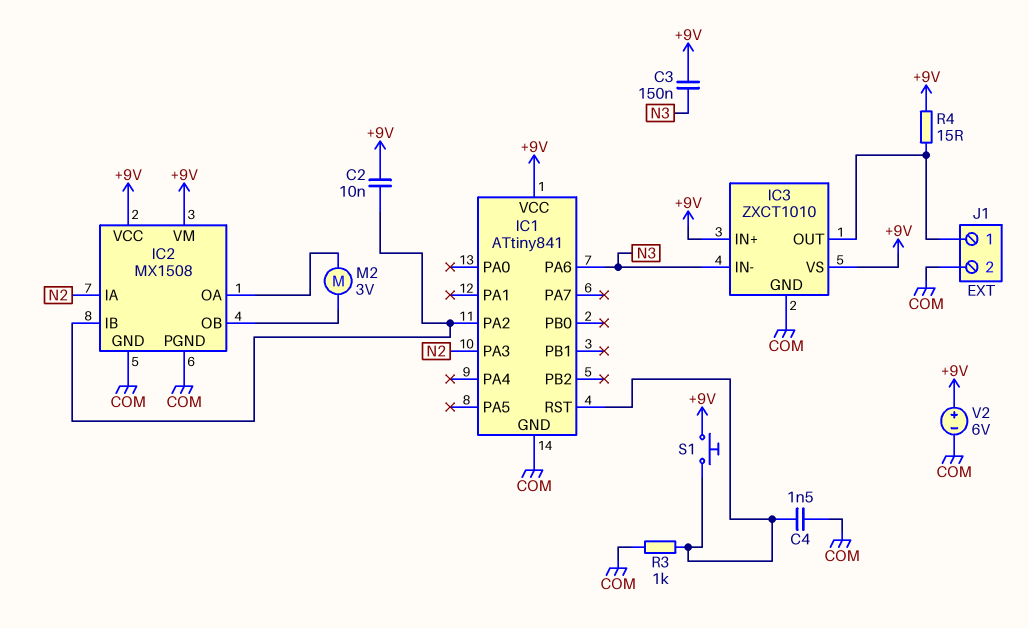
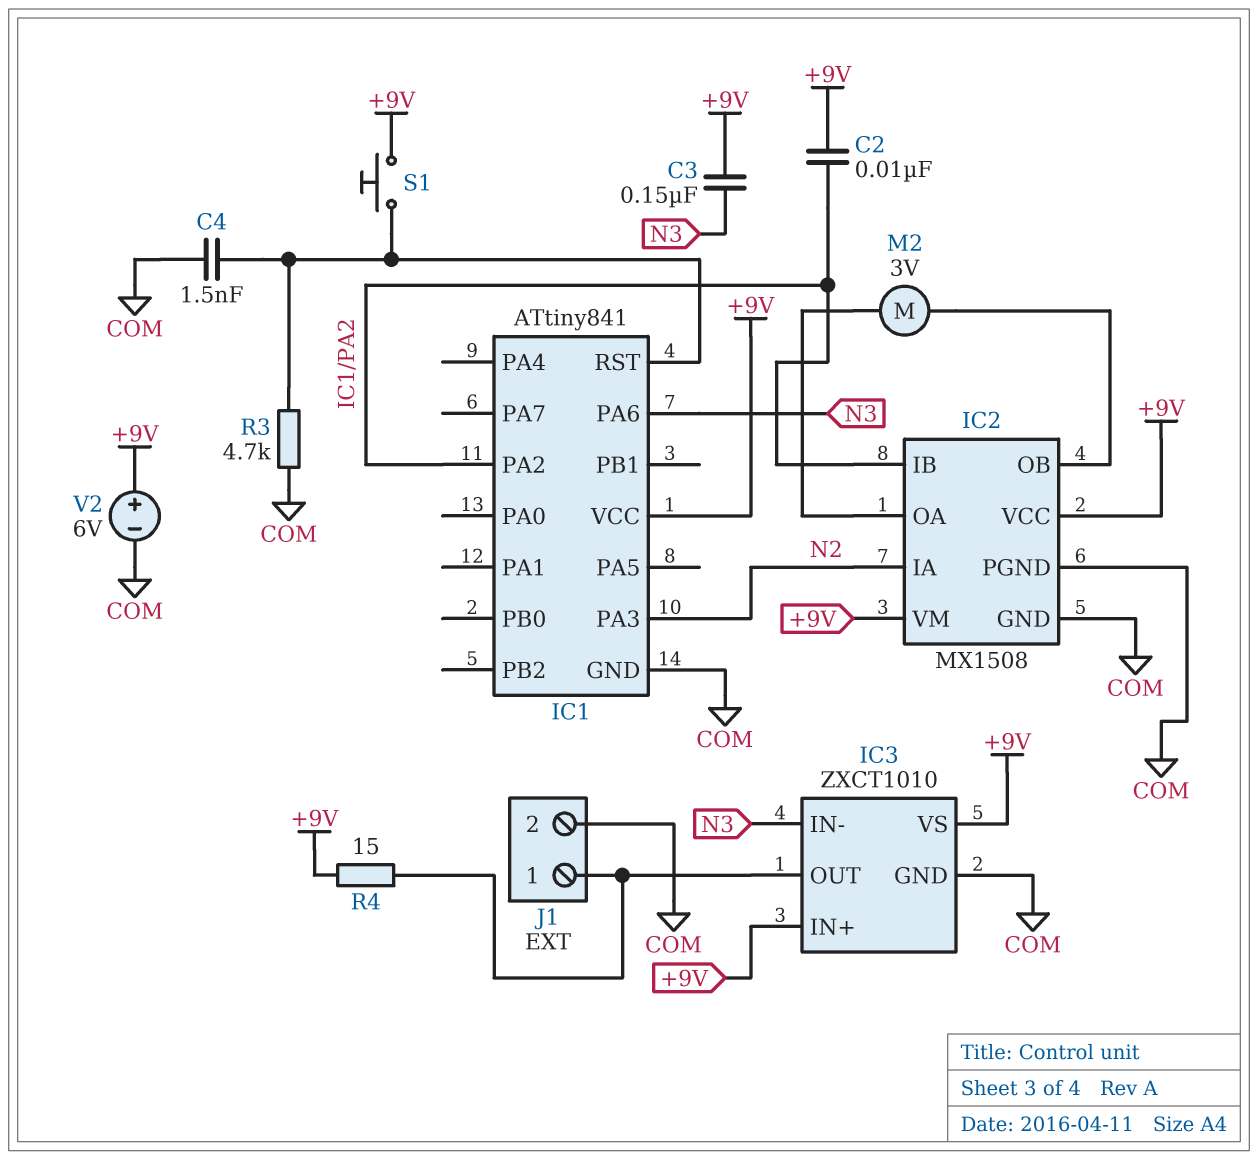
R3: 1k (COM, IC1/RST) -> 4.7k (COM, IC1/RST)

